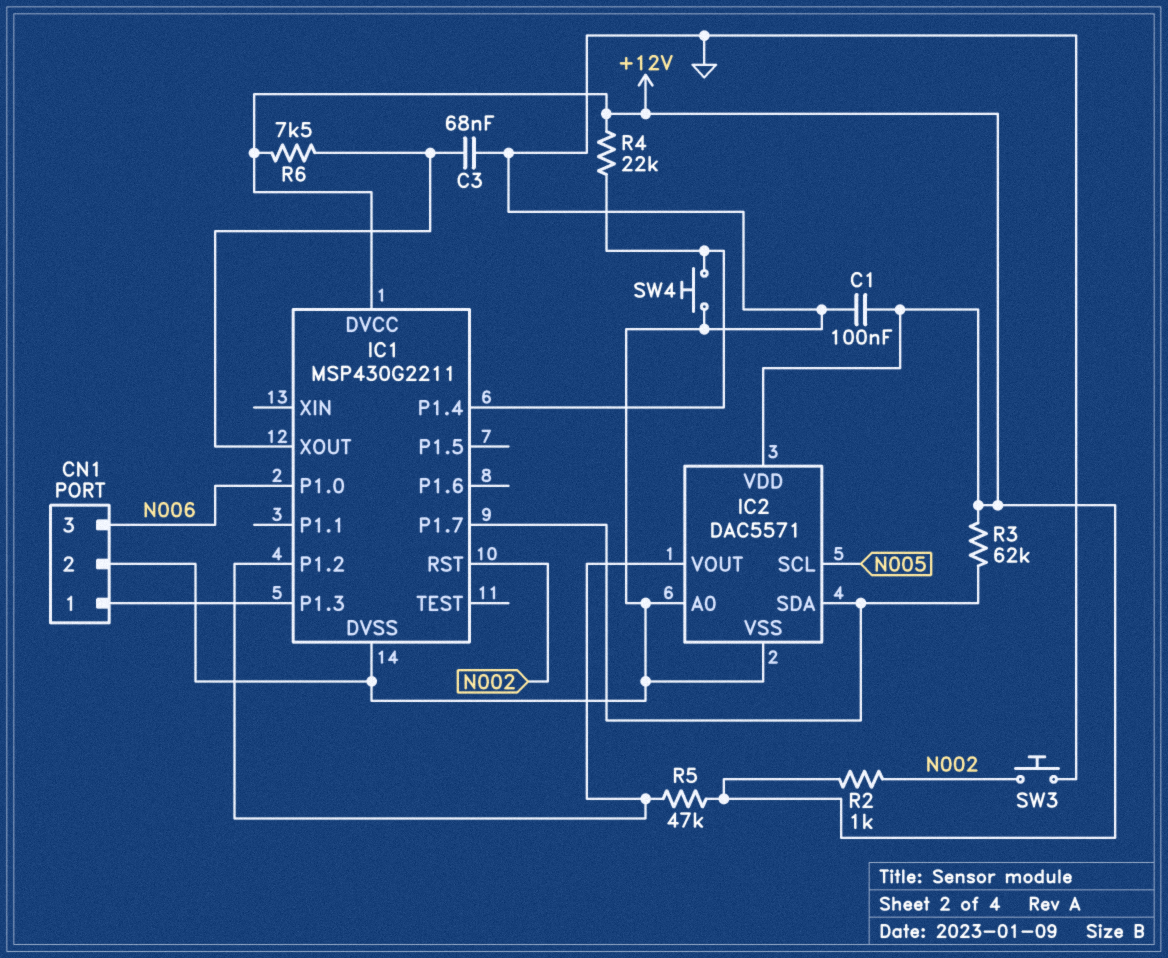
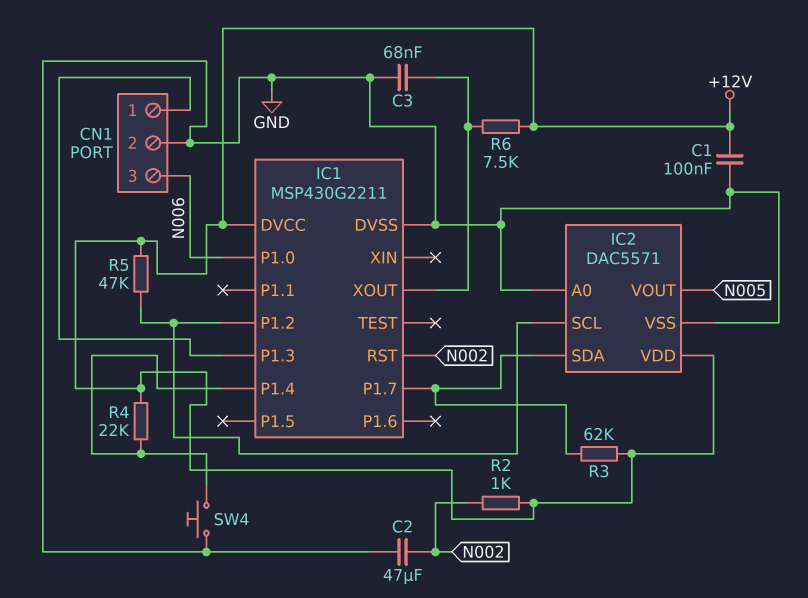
C2: none -> 47uF (GND, N002)
IC2 pin SCL: N005 -> IC1/P1.2
IC2 pin VOUT: IC1/P1.2 -> N005
SW3: button (GND, N002) -> none

